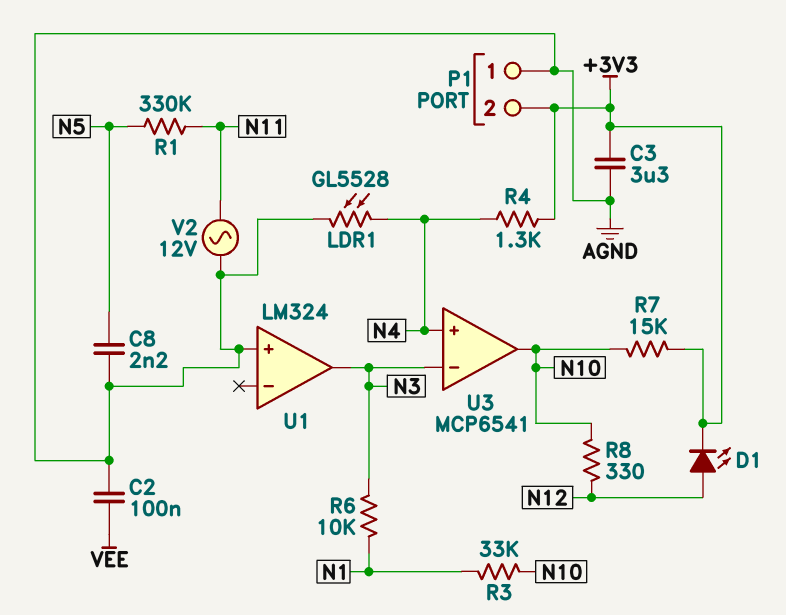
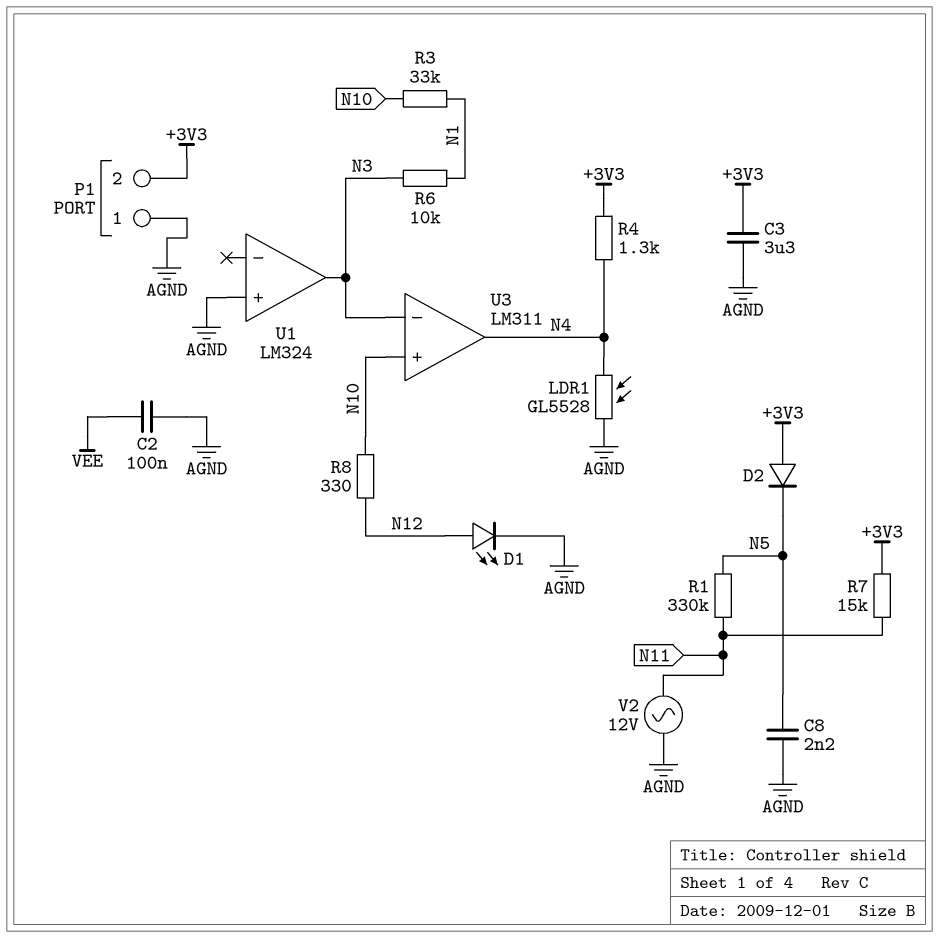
D1: LED (A N12, K +3V3) -> LED (A N12, K AGND)
D2: none -> diode (A +3V3, K N5)
R7: 15k (+3V3, N10) -> 15k (+3V3, N11)
U3: MCP6541 -> LM311
U3 pin in+: N4 -> N10
U3 pin out: N10 -> N4

